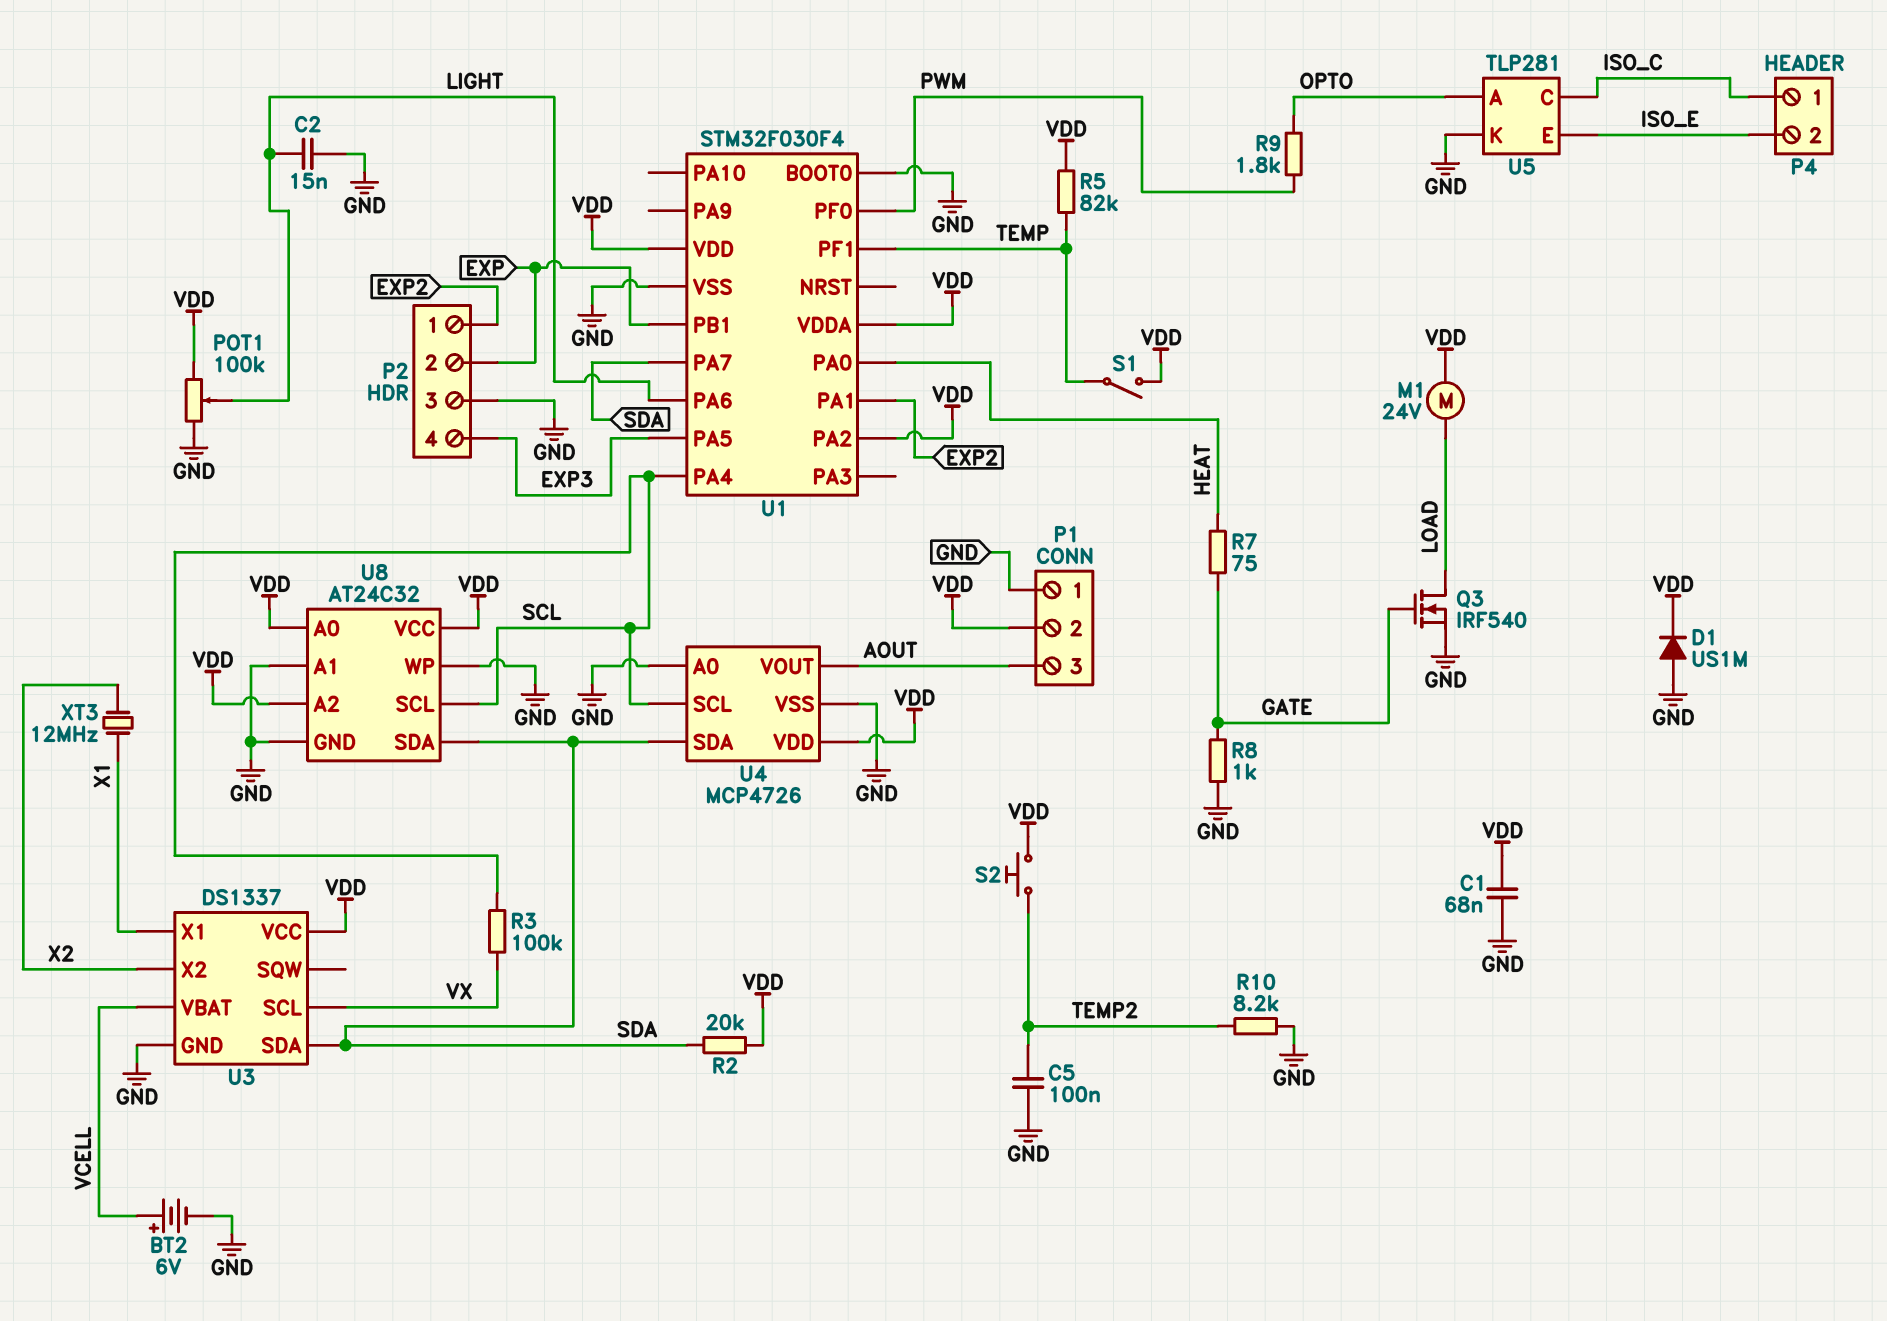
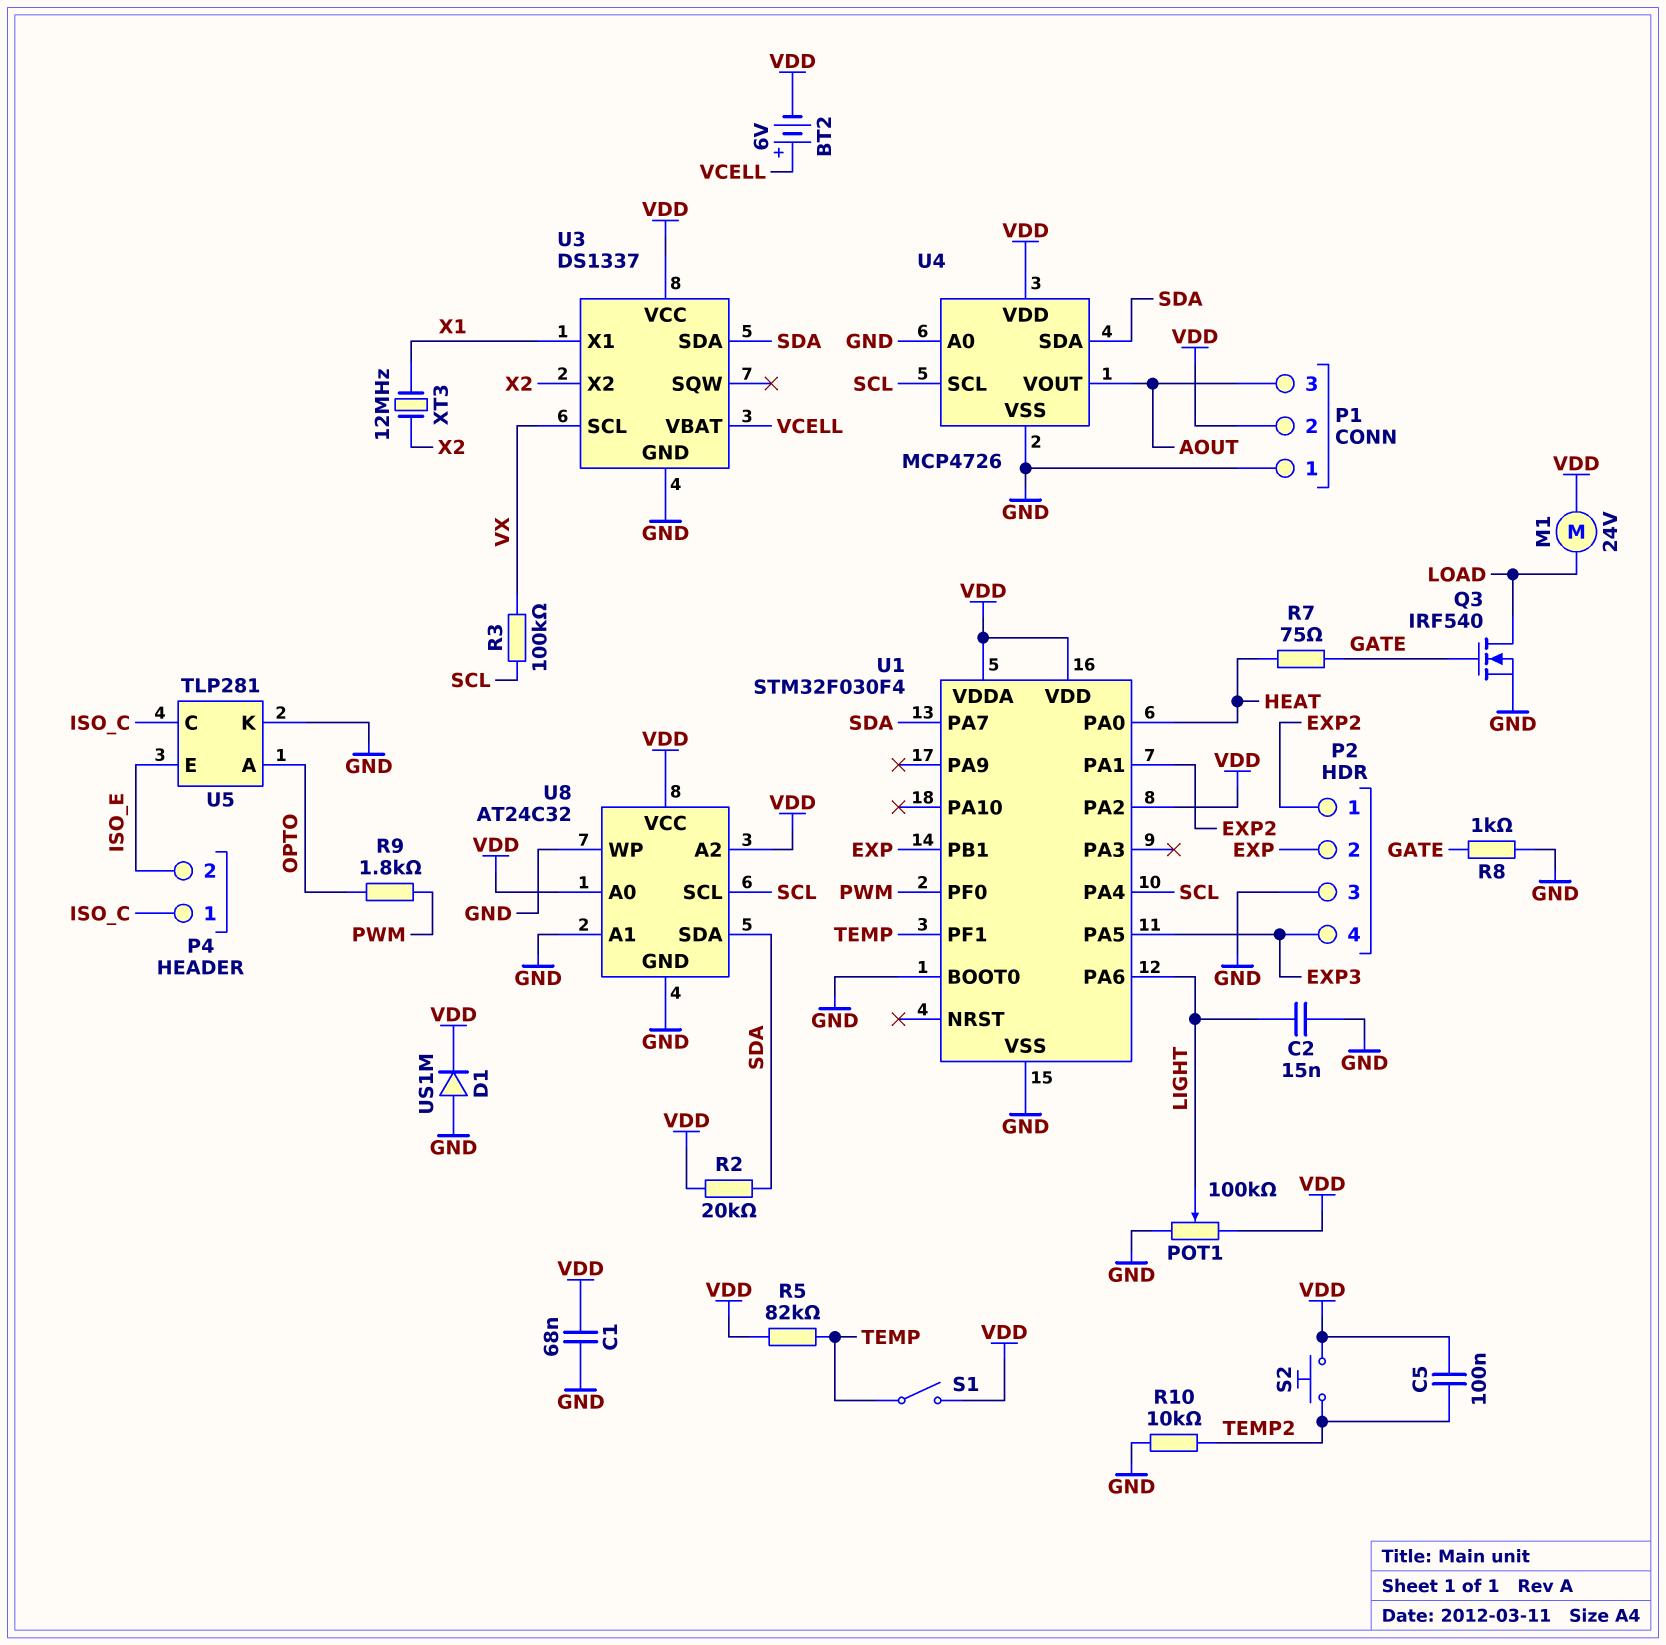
BT2: 6V (plus VCELL, minus GND) -> 6V (plus VCELL, minus VDD)
C5: 100nF (GND, TEMP2) -> 100nF (TEMP2, VDD)
R10: 8.2k (GND, TEMP2) -> 10k (GND, TEMP2)

